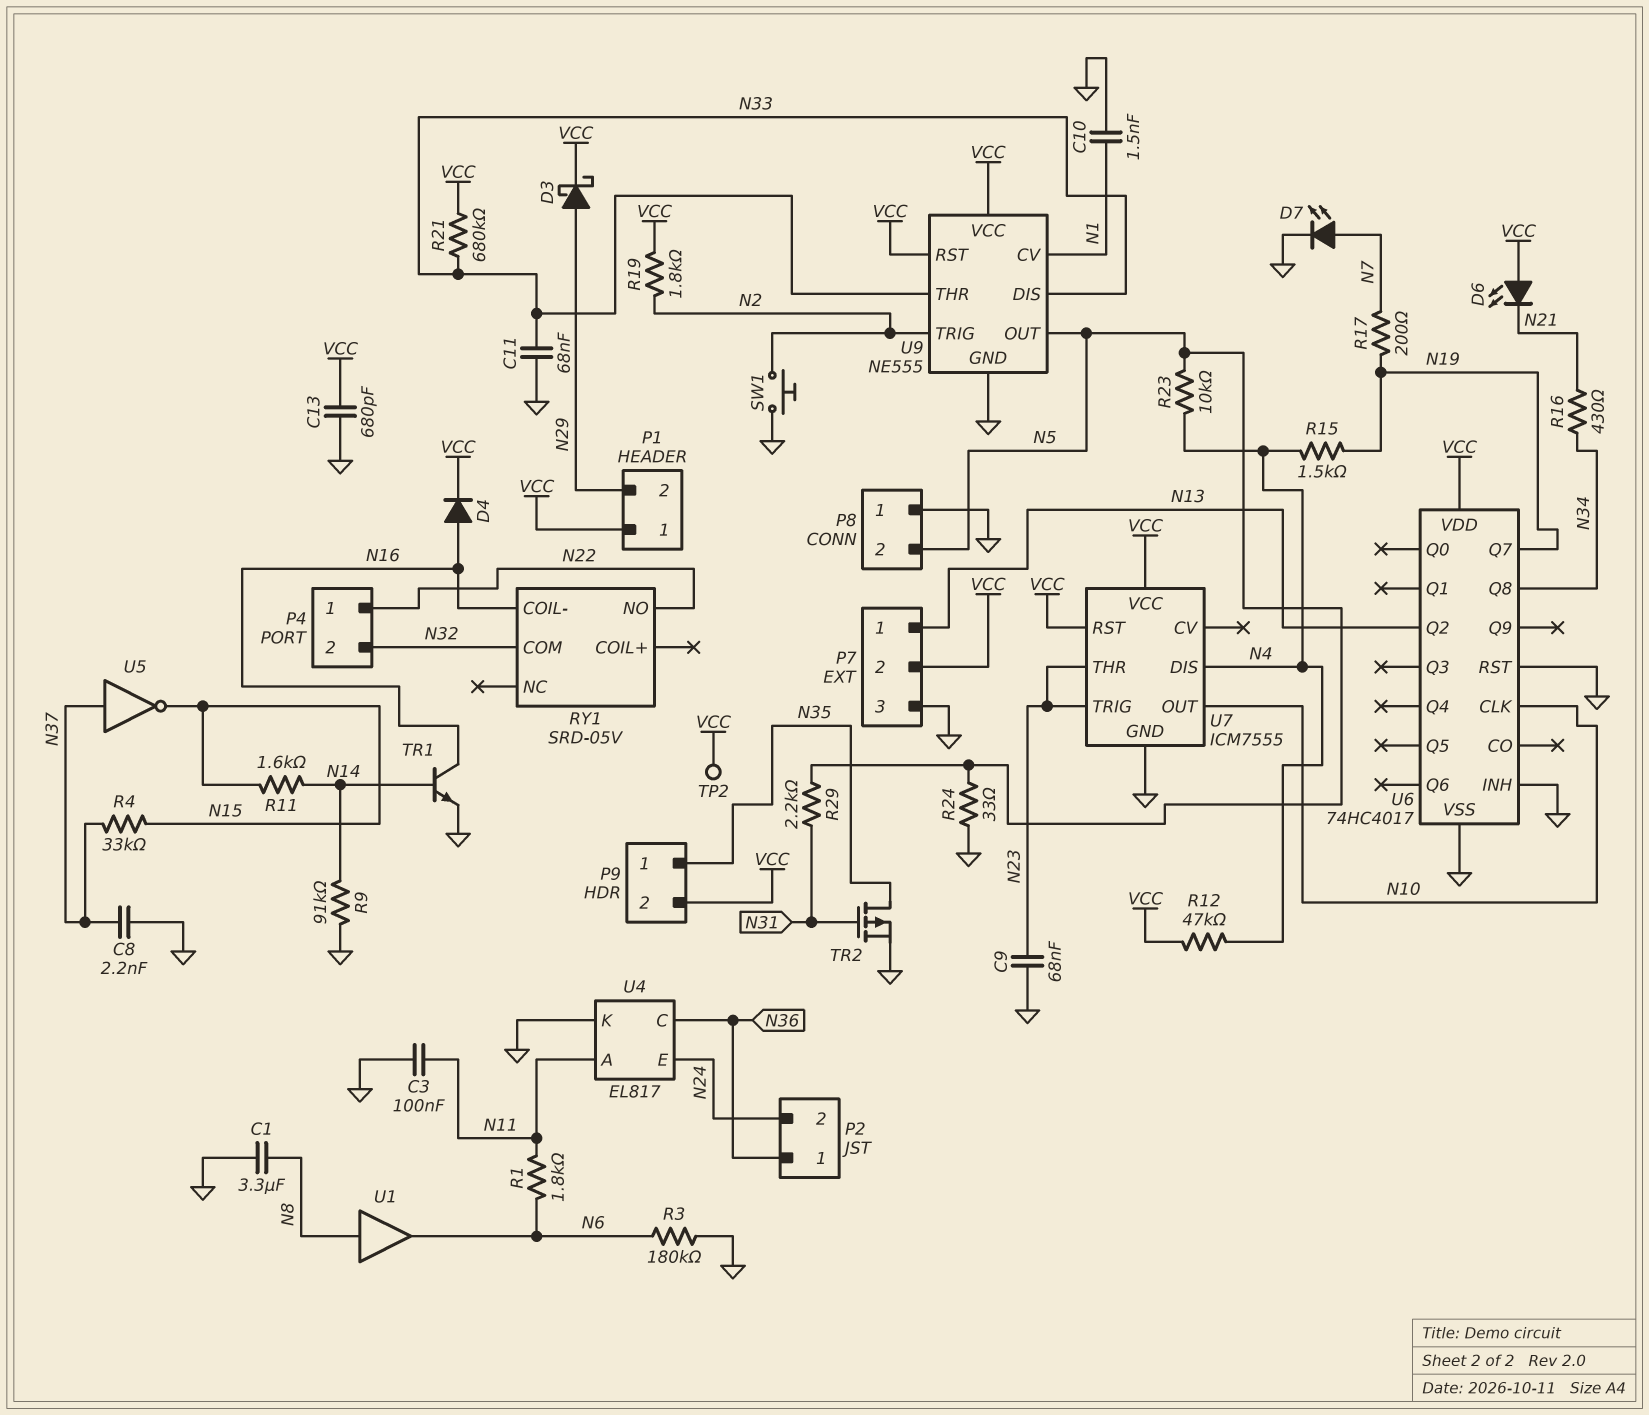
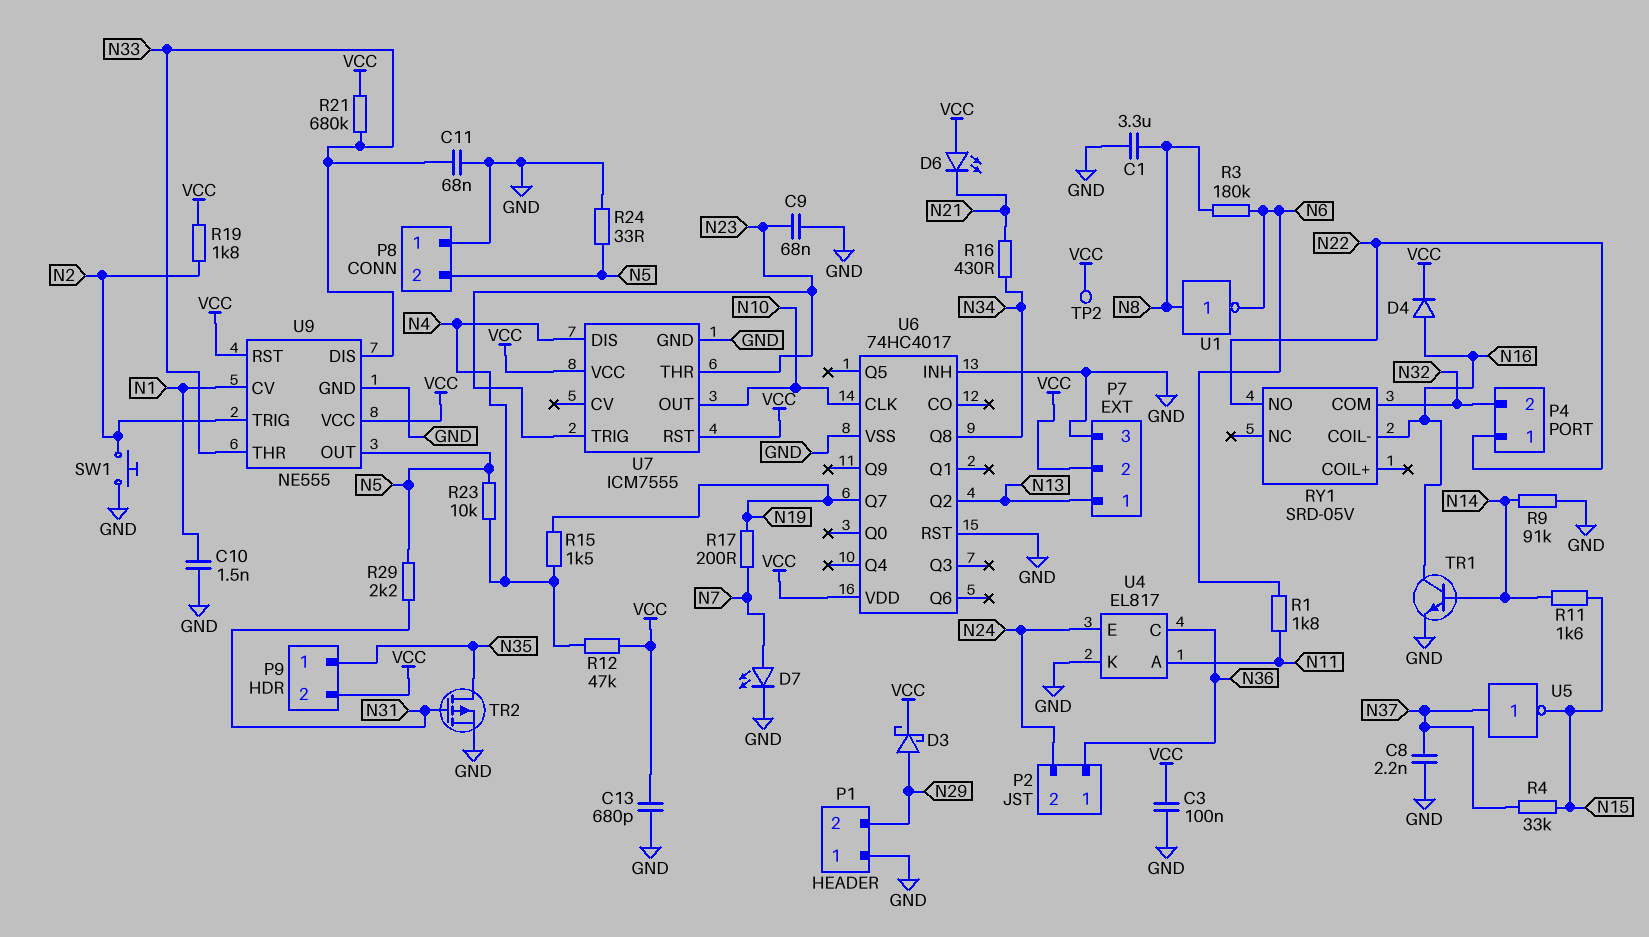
C3: 100nF (GND, N11) -> 100nF (GND, VCC)
P1 pin 1: VCC -> GND
R3: 180k (GND, N6) -> 180k (N6, N8)
U1: buffer (in N8, out N6) -> NOT (in N8, out N6)

